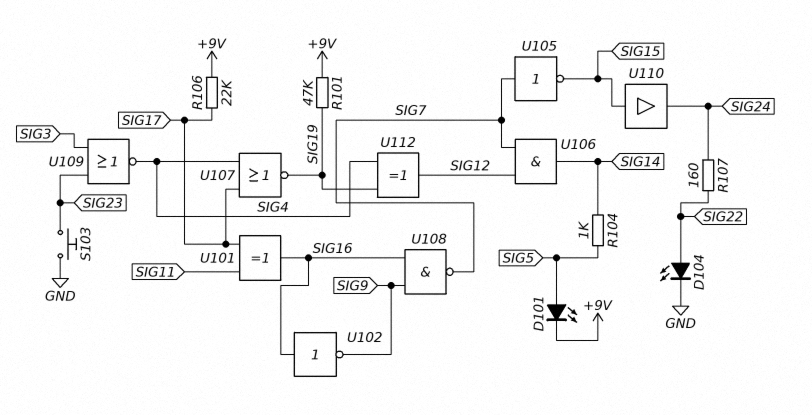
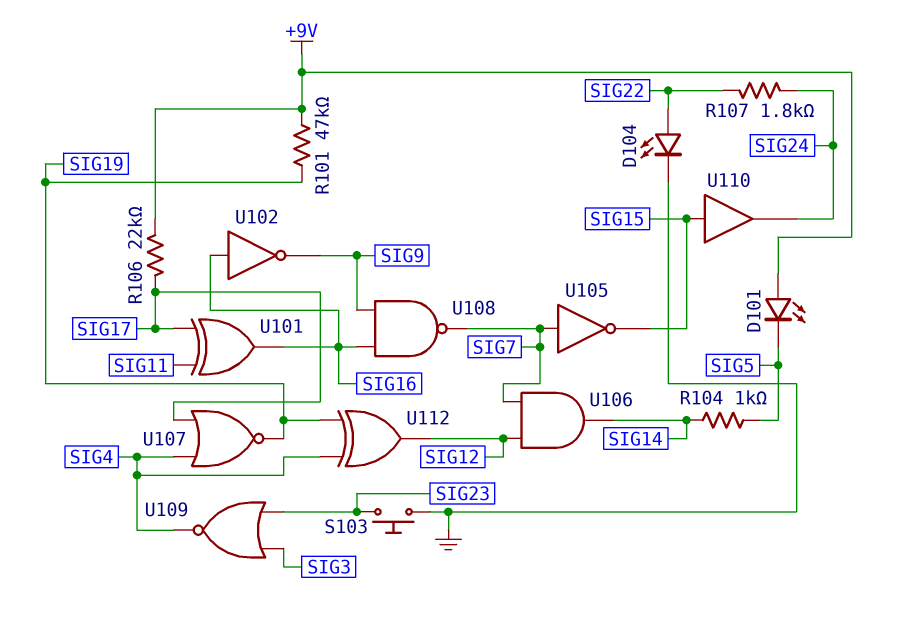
D101: LED (A SIG5, K +9V) -> LED (A +9V, K SIG5)
R107: 160 (SIG22, SIG24) -> 1.8k (SIG22, SIG24)

